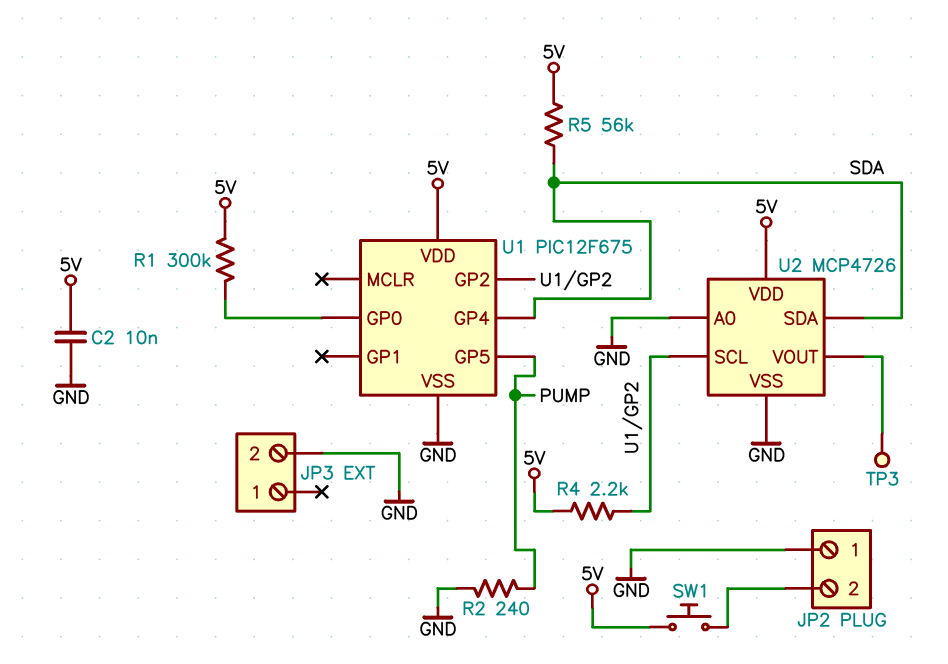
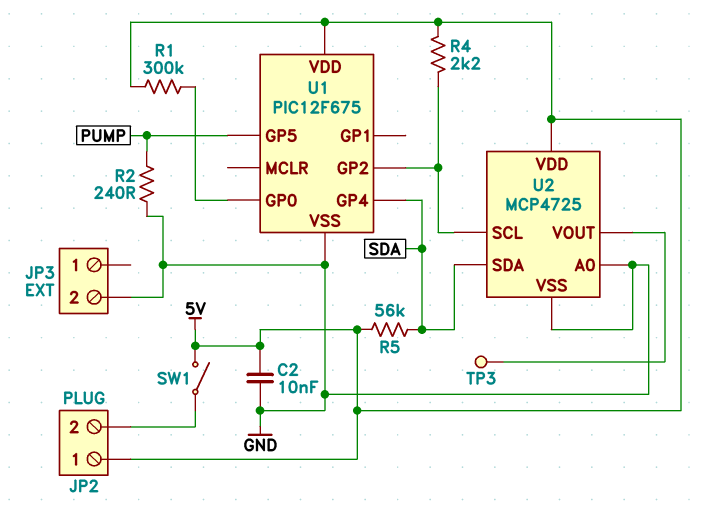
JP2 pin 1: GND -> 5V
SW1: button (5V, JP2/2) -> switch (5V, JP2/2)
U2: MCP4726 -> MCP4725

